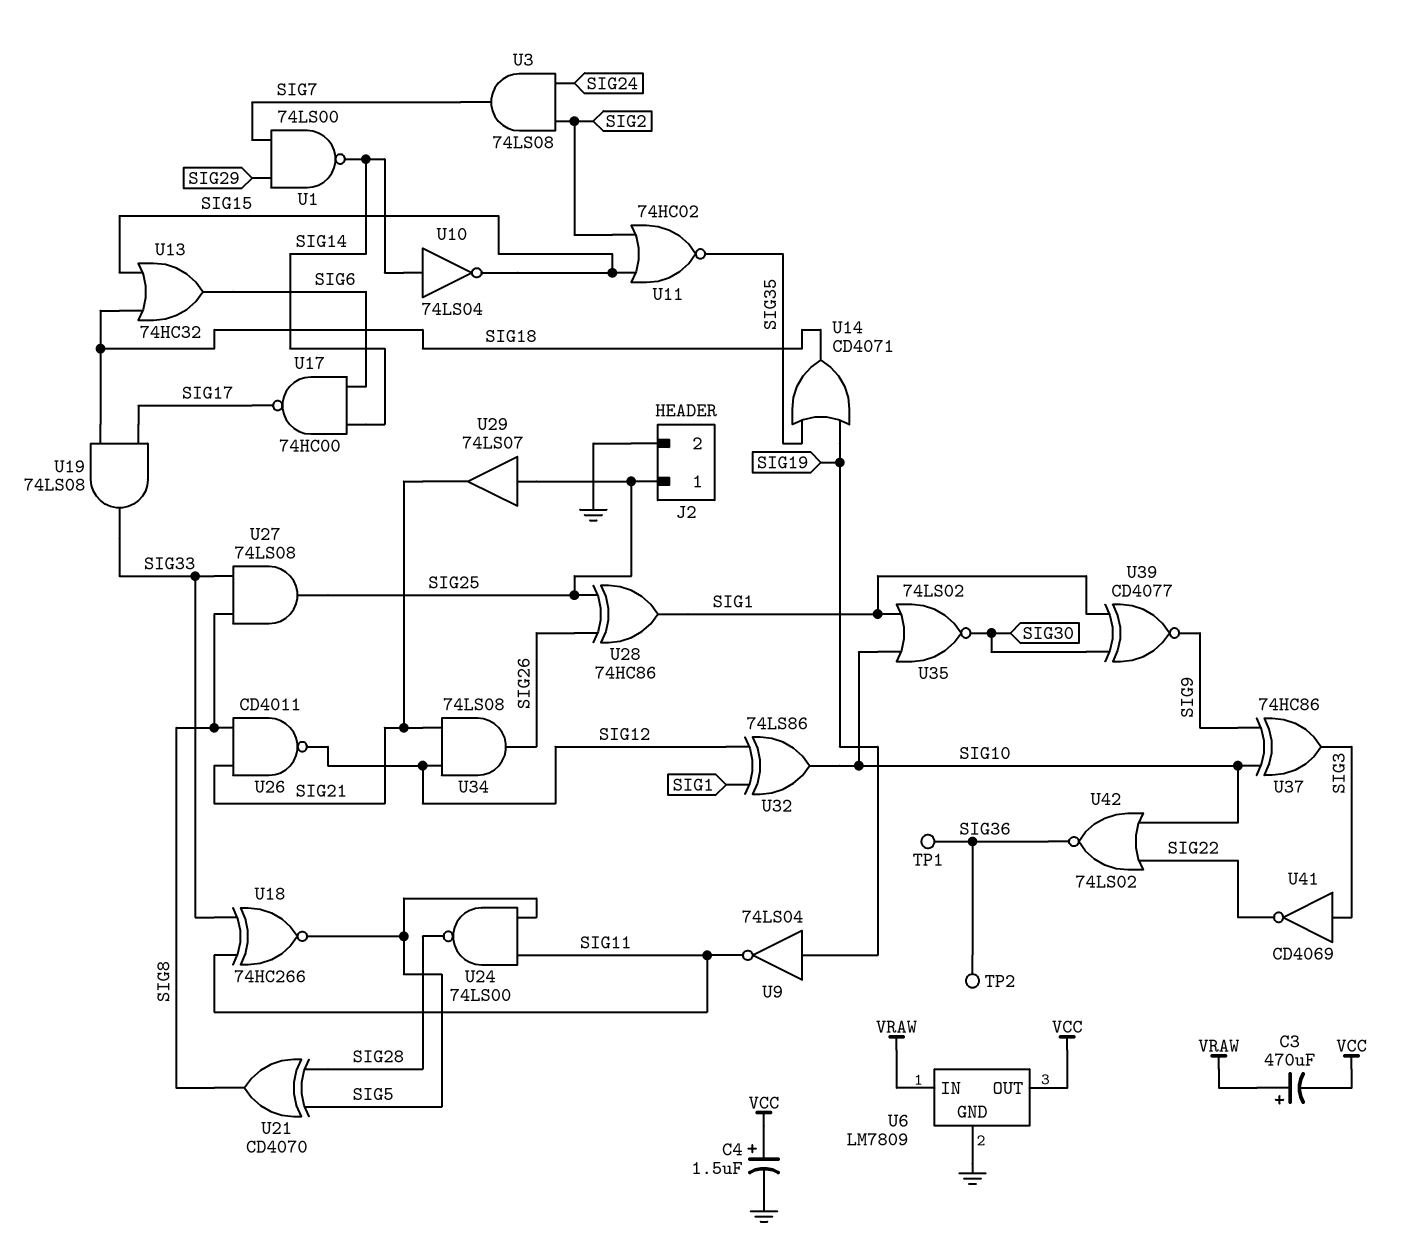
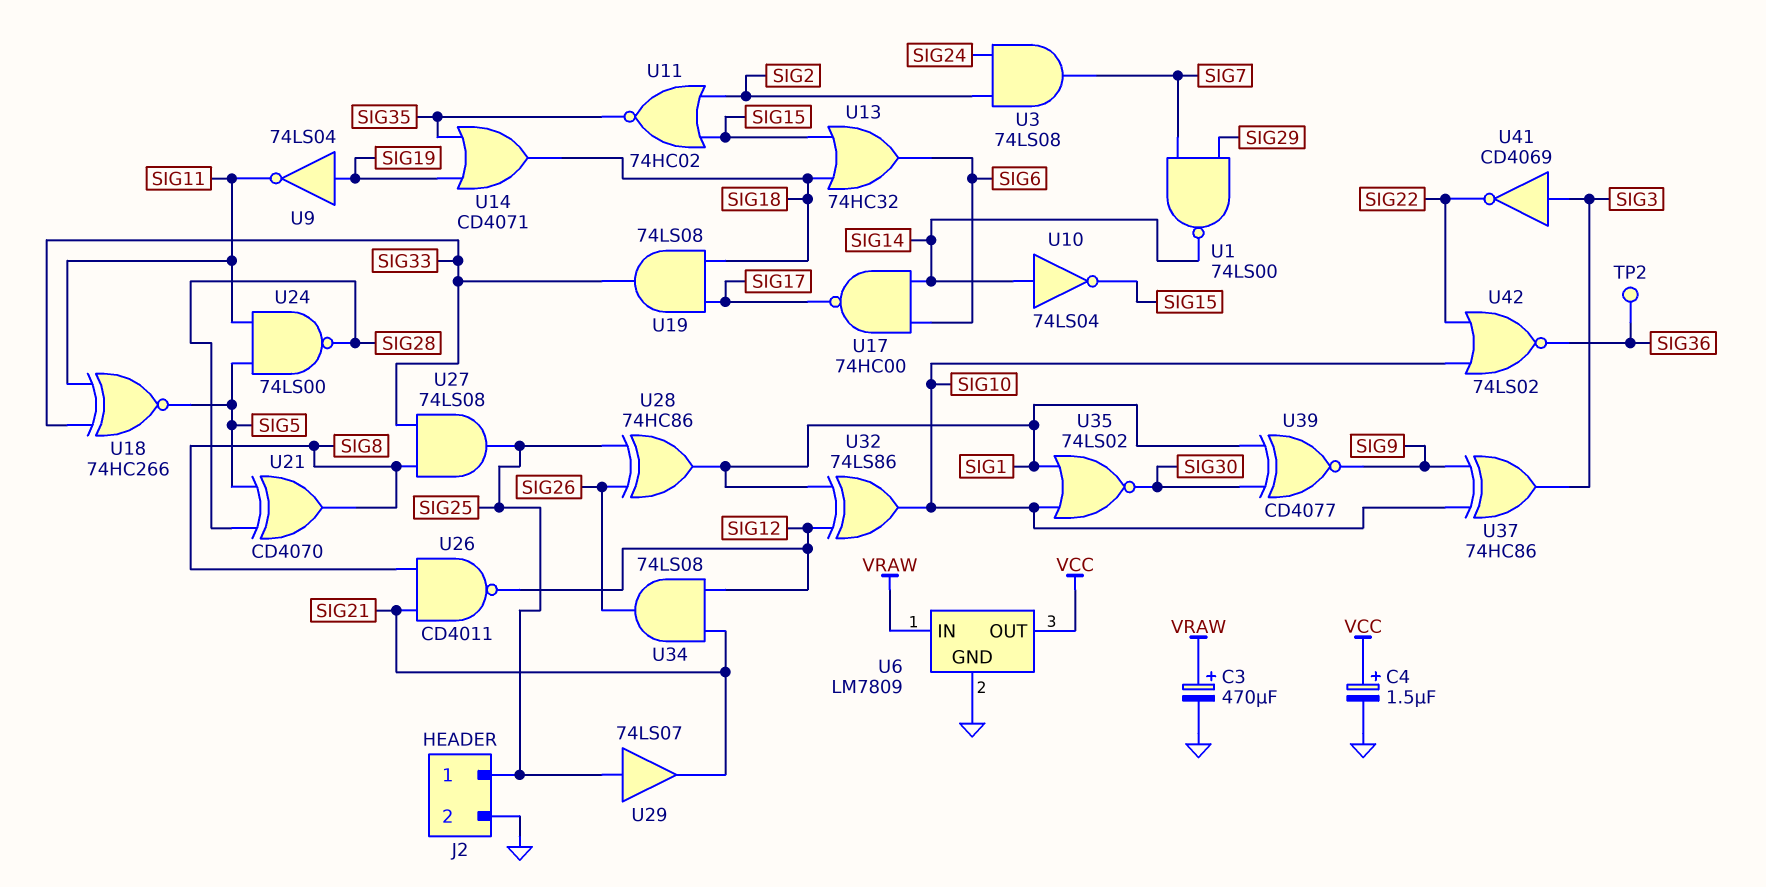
C3: 470uF (plus VRAW, minus VCC) -> 470uF (plus VRAW, minus GND)
TP1: test point (SIG36) -> none

